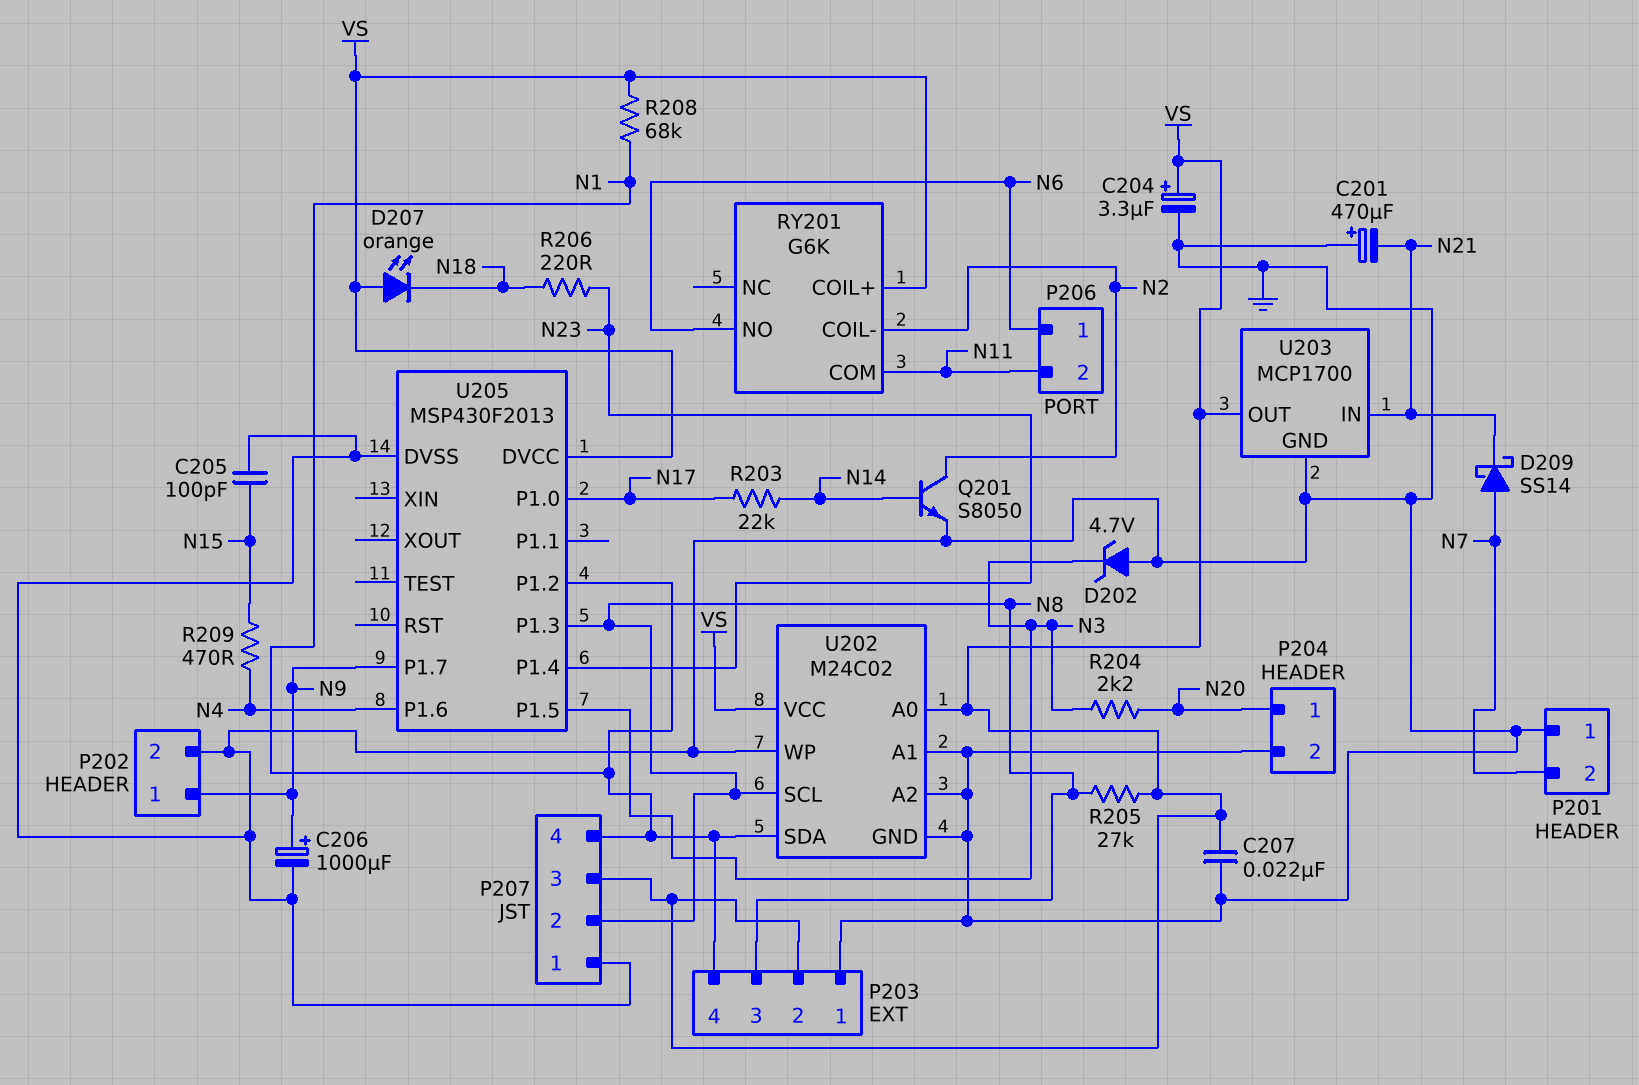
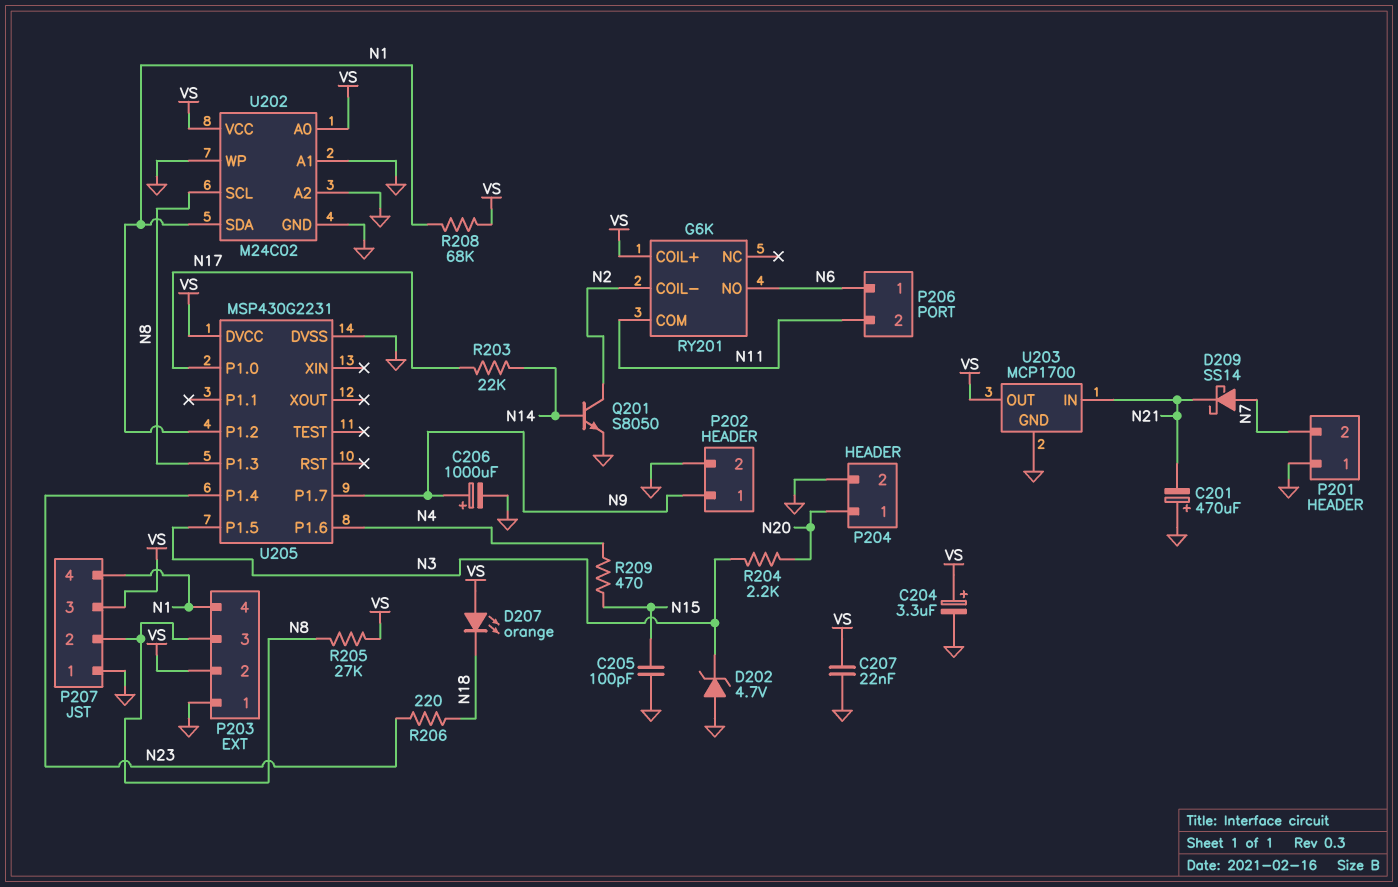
U205: MSP430F2013 -> MSP430G2231

